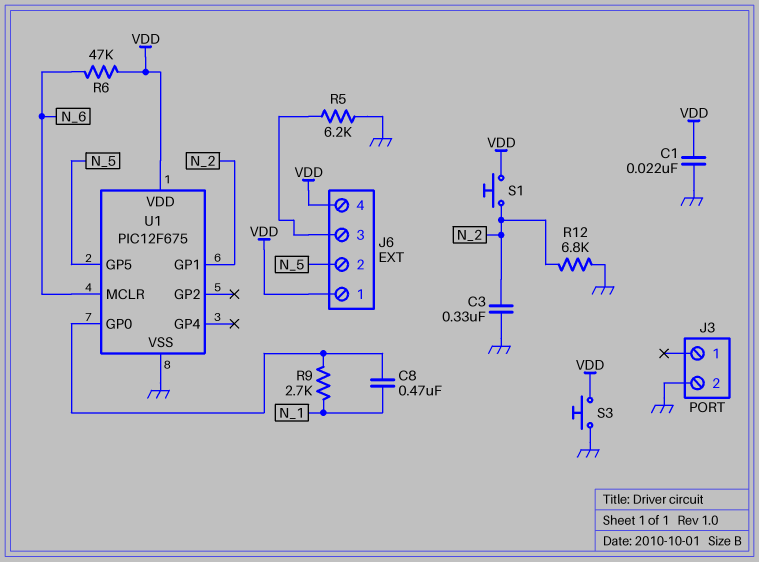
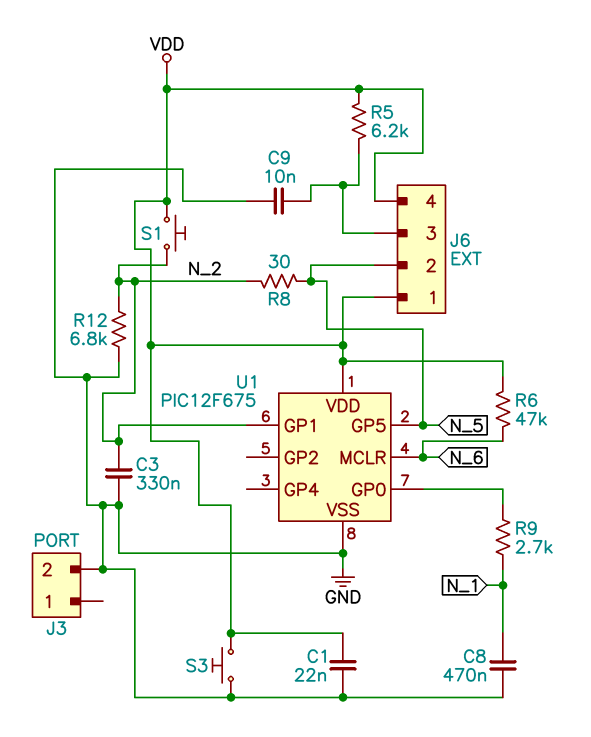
C8: 470nF (N_1, U1/GP0) -> 470nF (GND, N_1)
C9: none -> 10nF (GND, J6/3)
R5: 6.2k (GND, J6/3) -> 6.2k (J6/3, VDD)
R8: none -> 30 (N_2, N_5)

